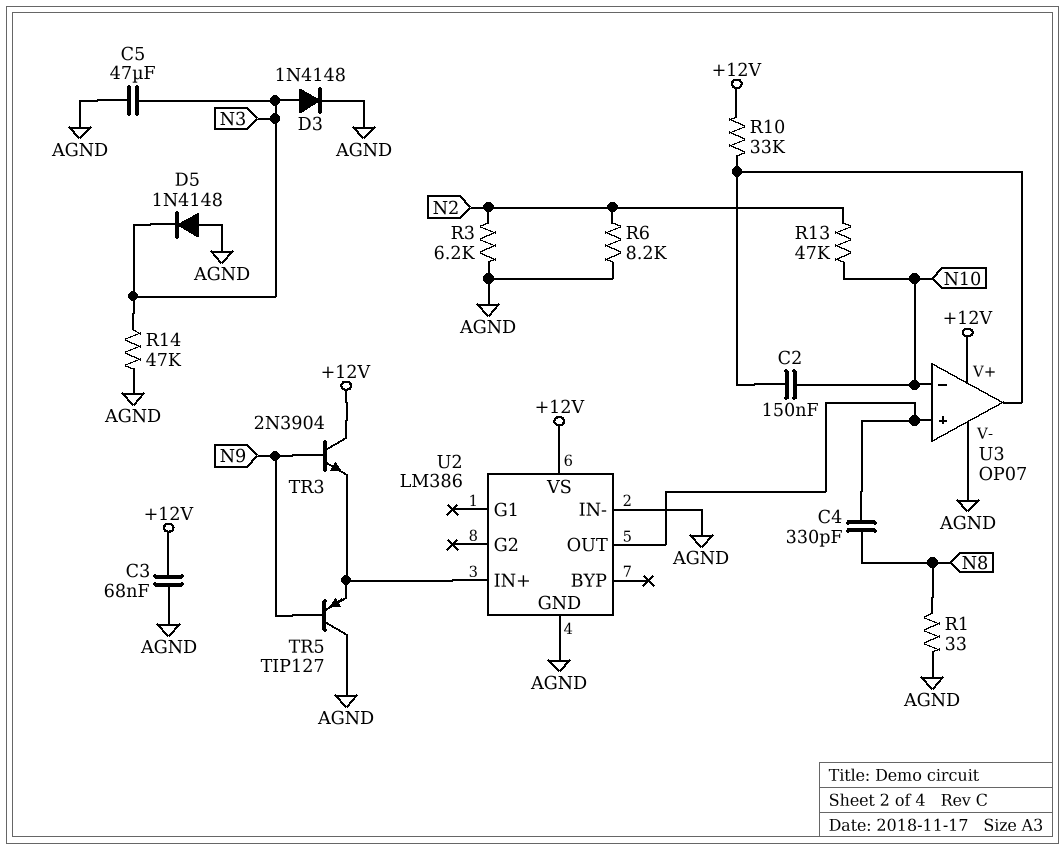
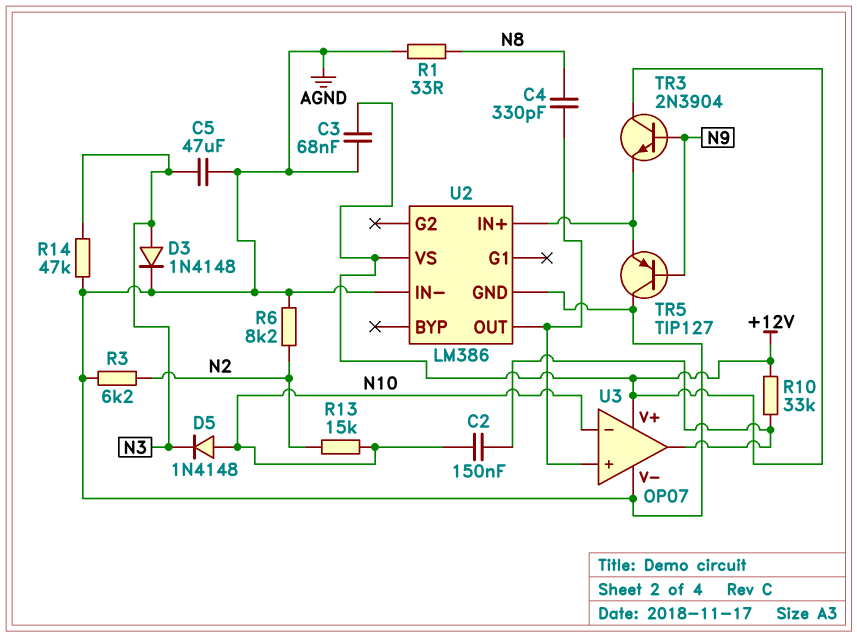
D5: diode 1N4148 (A AGND, K N3) -> diode 1N4148 (A N10, K N3)
R13: 47k (N2, N10) -> 15k (N2, N10)

